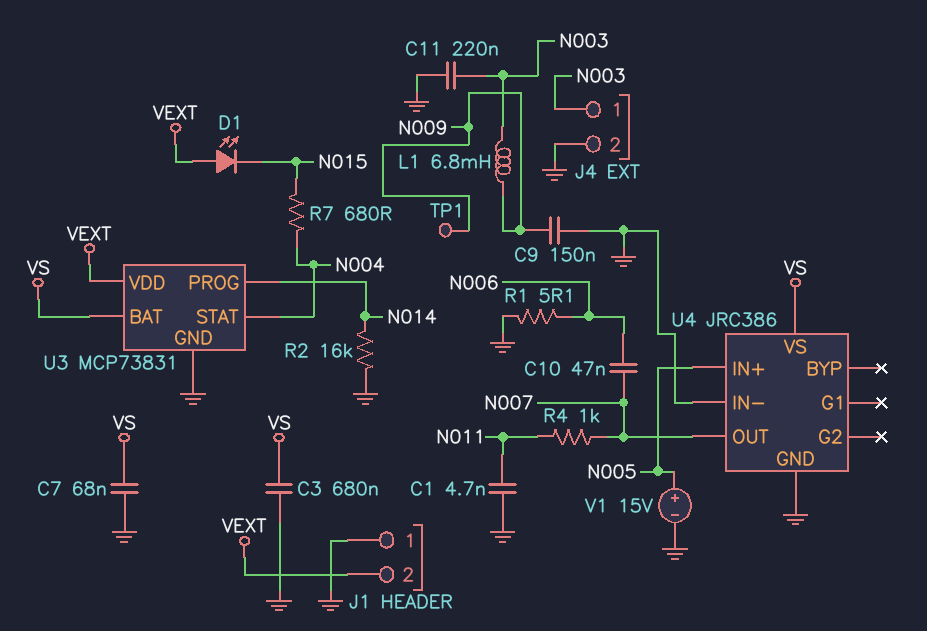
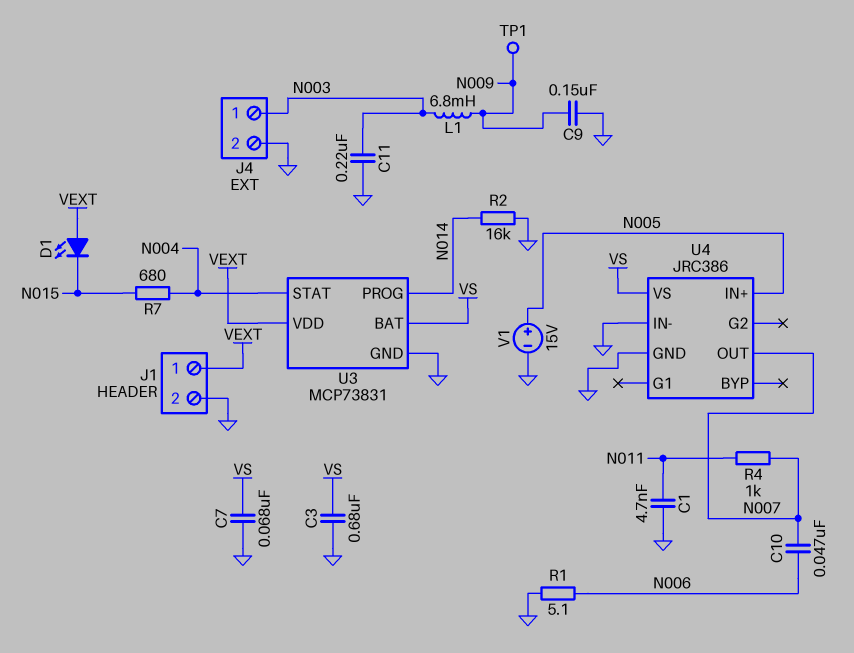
J1 pin 1: GND -> VEXT
J1 pin 2: VEXT -> GND

